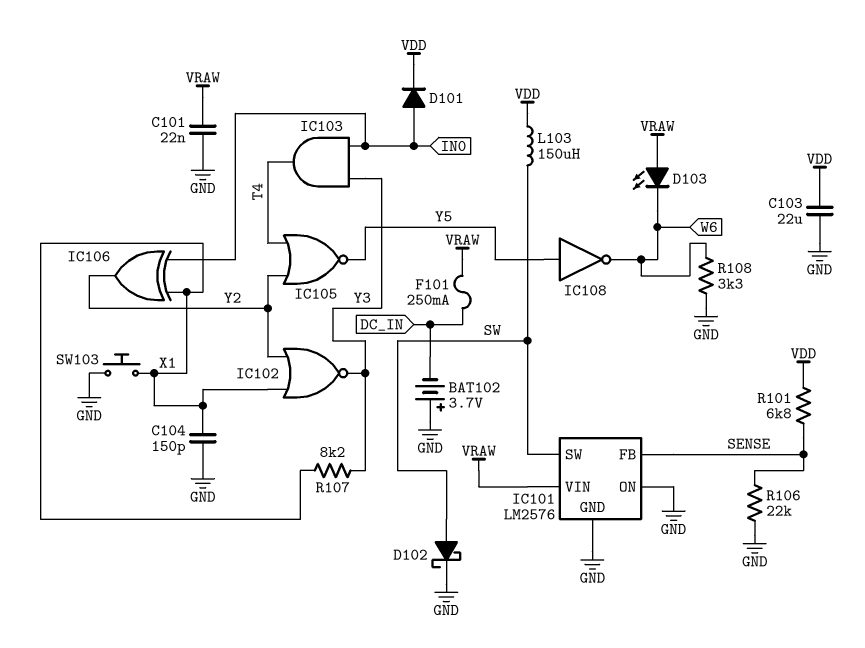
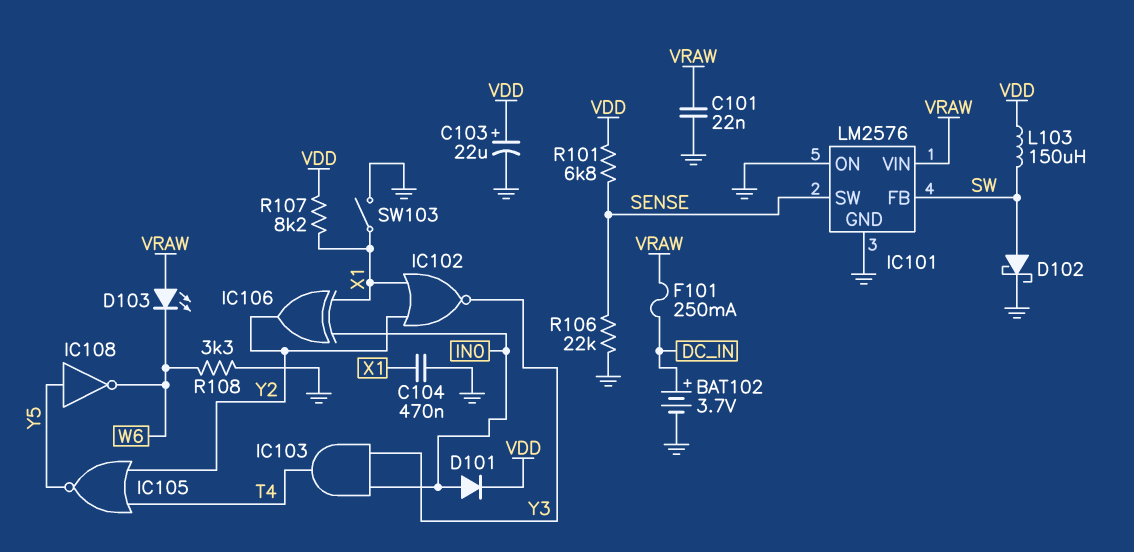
BAT102: 3.7V (plus GND, minus DC_IN) -> 3.7V (plus DC_IN, minus GND)
C103: 22uF (GND, VDD) -> 22uF (plus VDD, minus GND)
C104: 150pF (GND, X1) -> 470nF (GND, X1)
IC101 pin FB: SENSE -> SW
IC101 pin SW: SW -> SENSE
R107: 8.2k (X1, Y3) -> 8.2k (VDD, X1)
SW103: button (GND, X1) -> switch (GND, X1)

